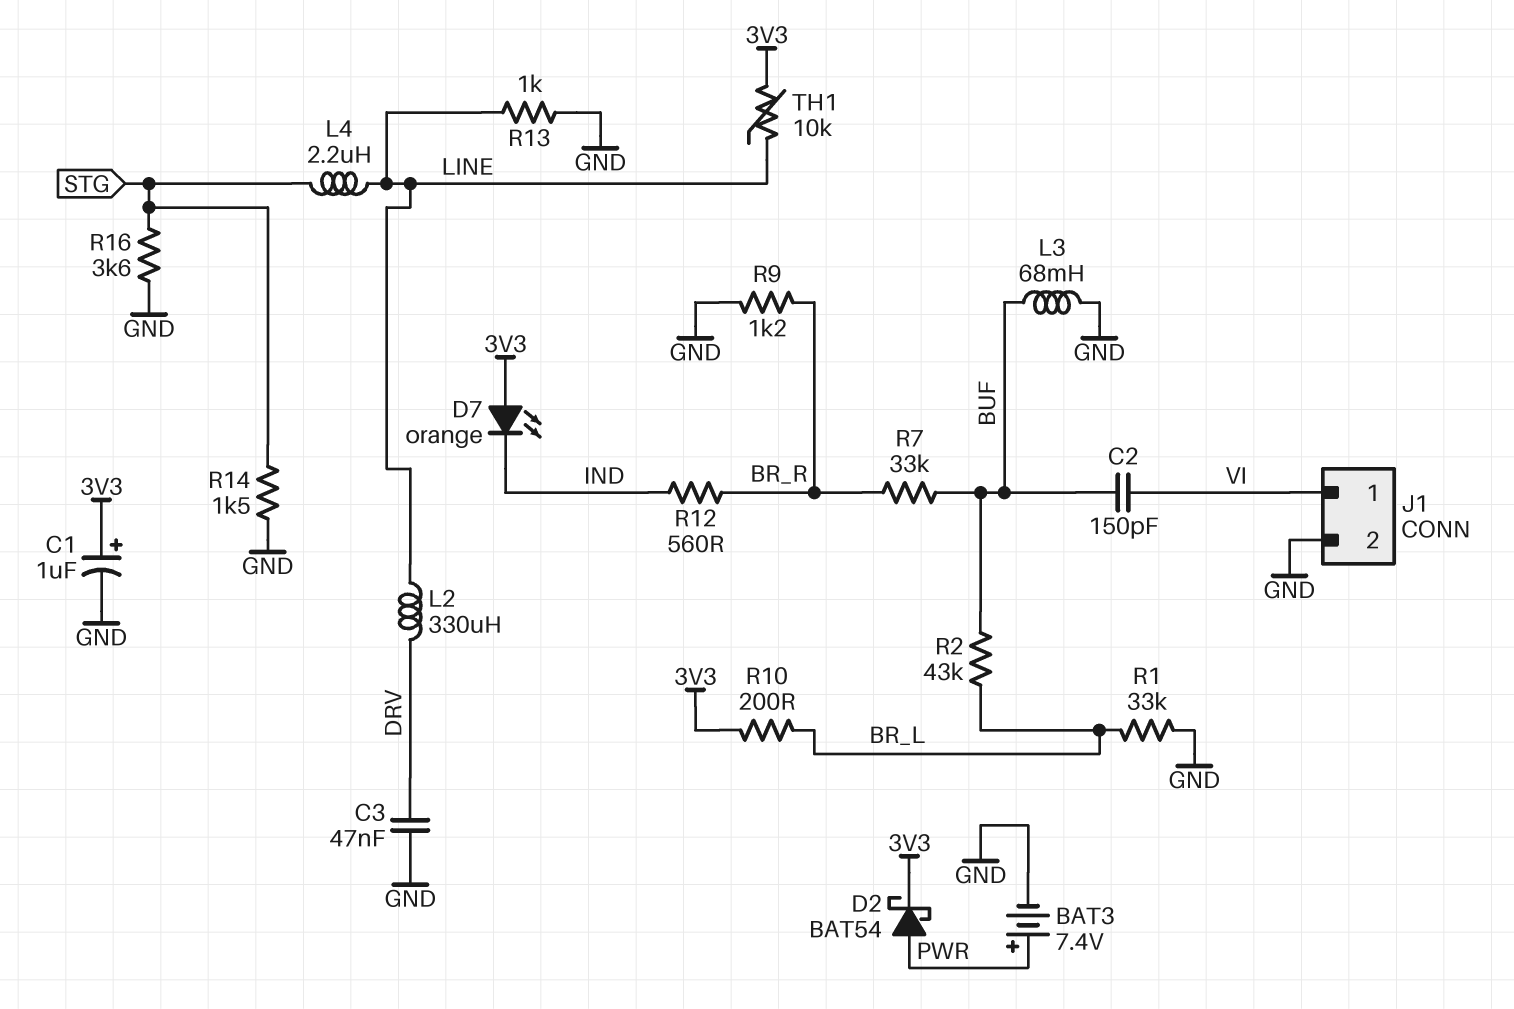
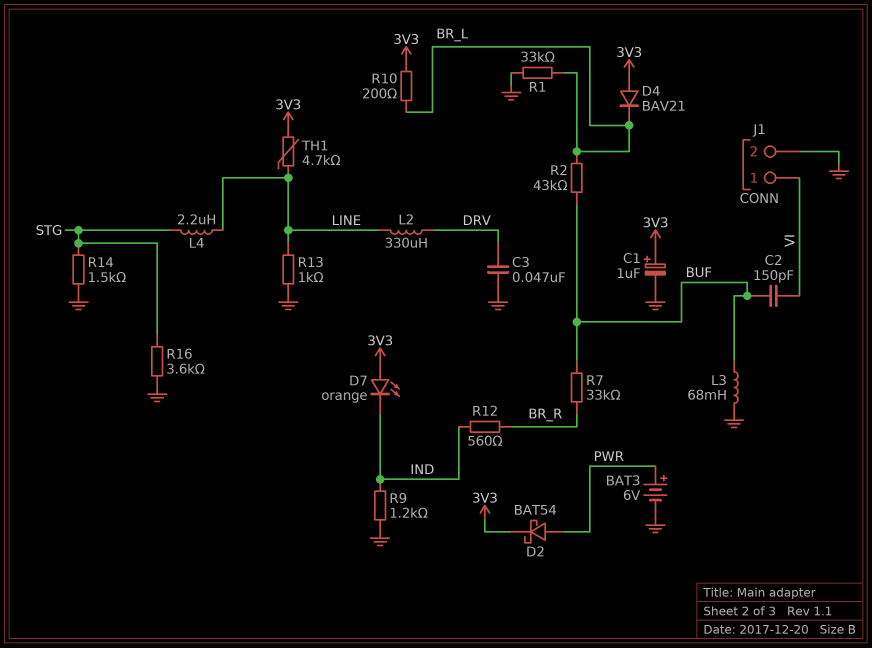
BAT3: 7.4V (plus PWR, minus GND) -> 6V (plus PWR, minus GND)
D4: none -> diode BAV21 (A 3V3, K BR_L)
R9: 1.2k (BR_R, GND) -> 1.2k (GND, IND)
TH1: 10k (3V3, LINE) -> 4.7k (3V3, LINE)

